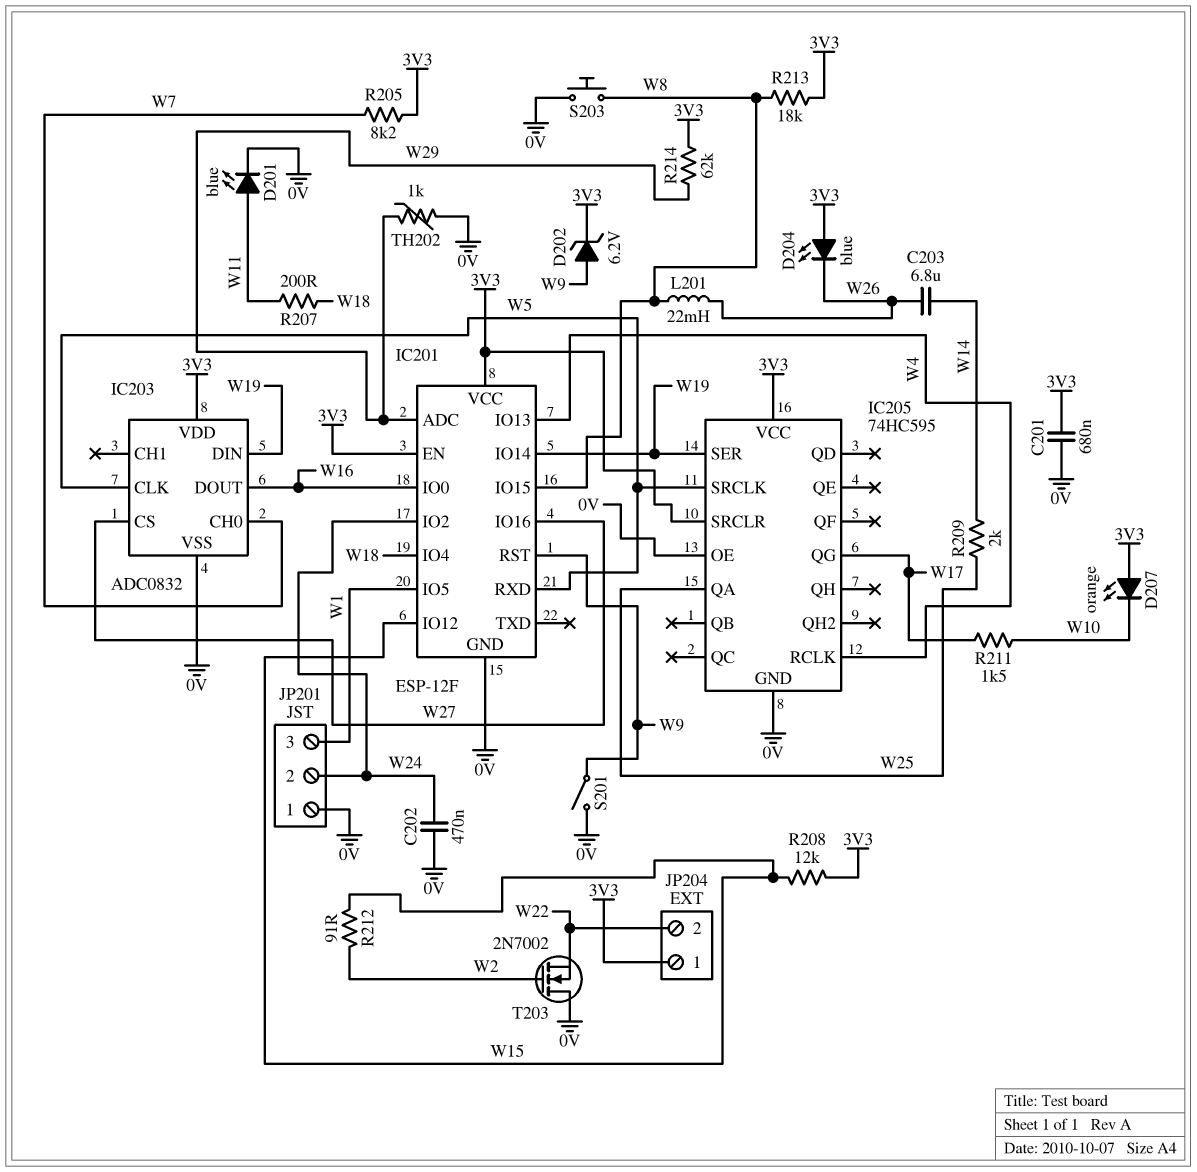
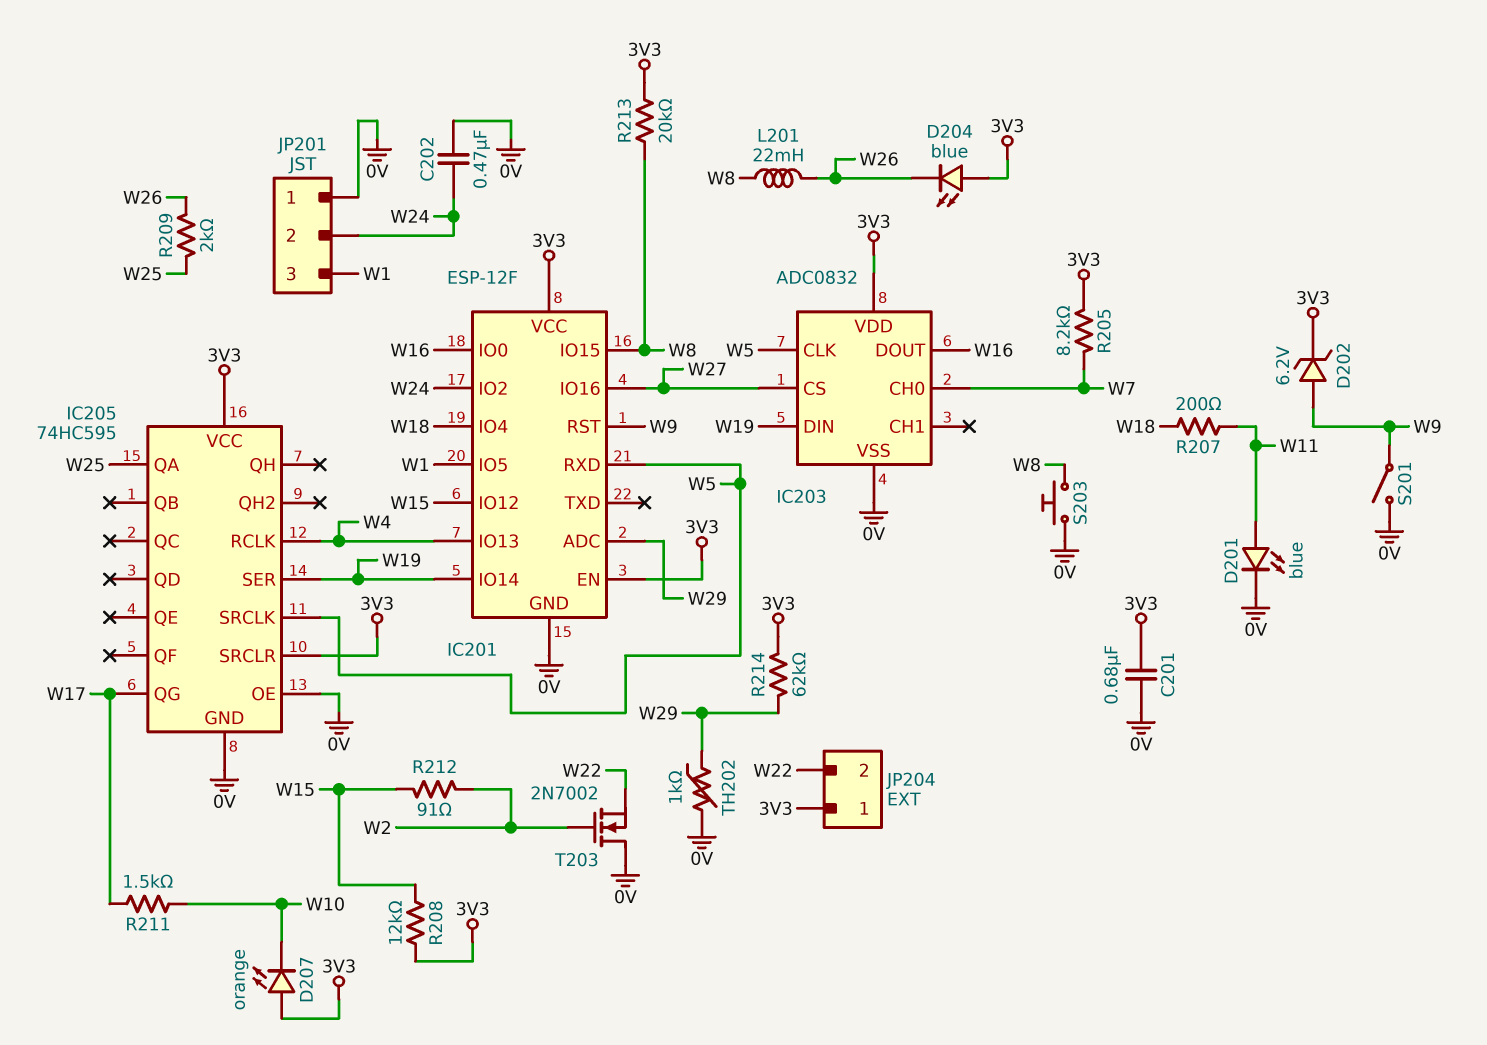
C203: 6.8uF (W14, W26) -> none
R209: 2k (W14, W25) -> 2k (W25, W26)
R213: 18k (3V3, W8) -> 20k (3V3, W8)

